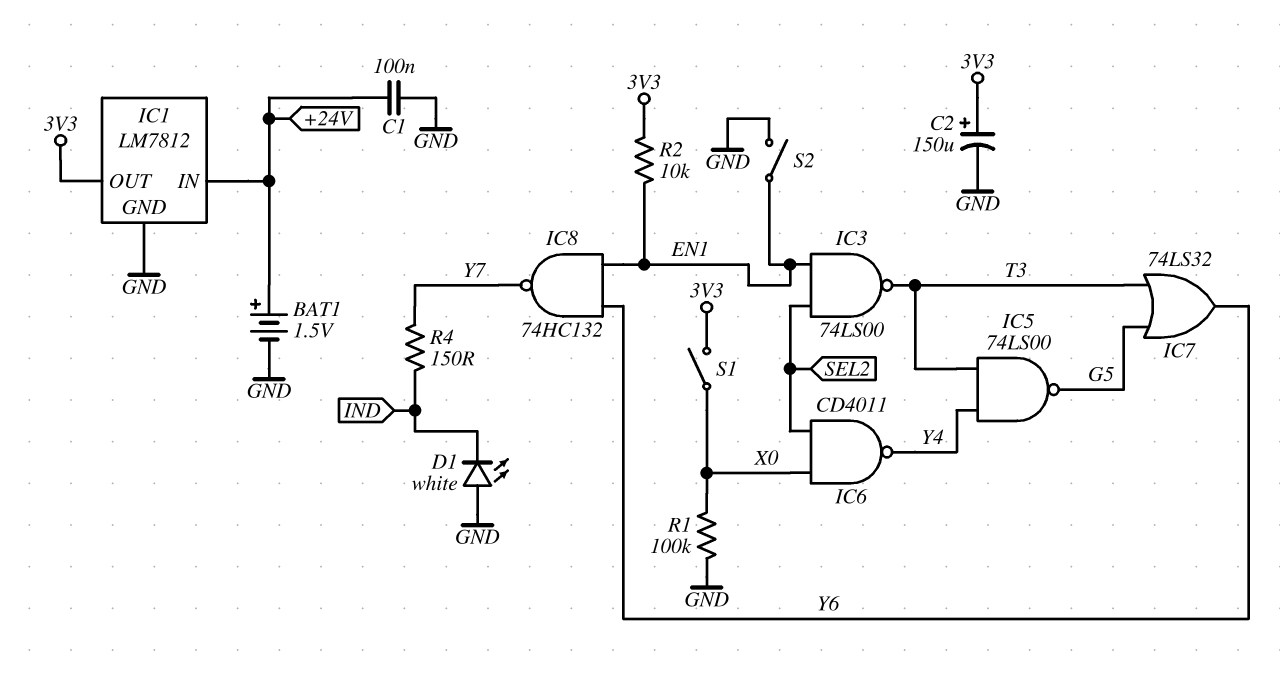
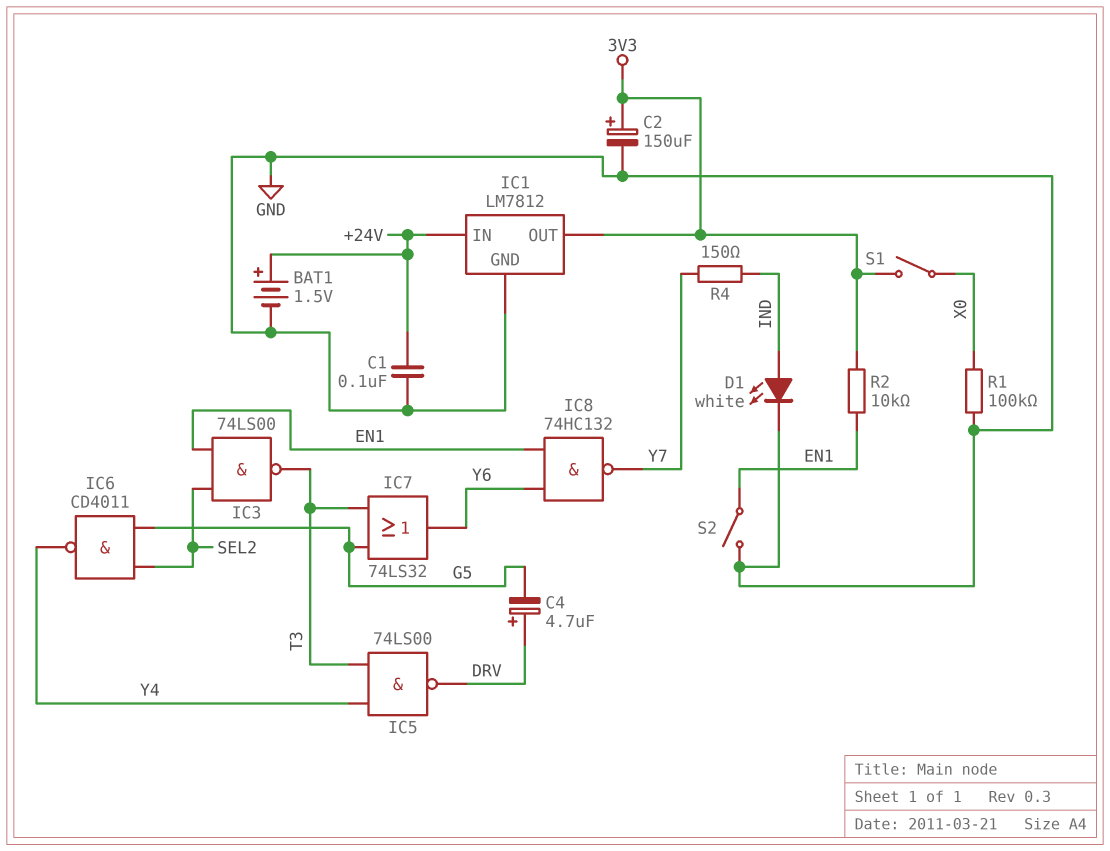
C4: none -> 4.7uF (plus DRV, minus G5)
D1: LED white (A GND, K IND) -> LED white (A IND, K GND)
IC5: NAND 74LS00 (in T3, in Y4, out G5) -> NAND 74LS00 (in T3, in Y4, out DRV)
IC6: NAND CD4011 (in SEL2, in X0, out Y4) -> NAND CD4011 (in G5, in SEL2, out Y4)

